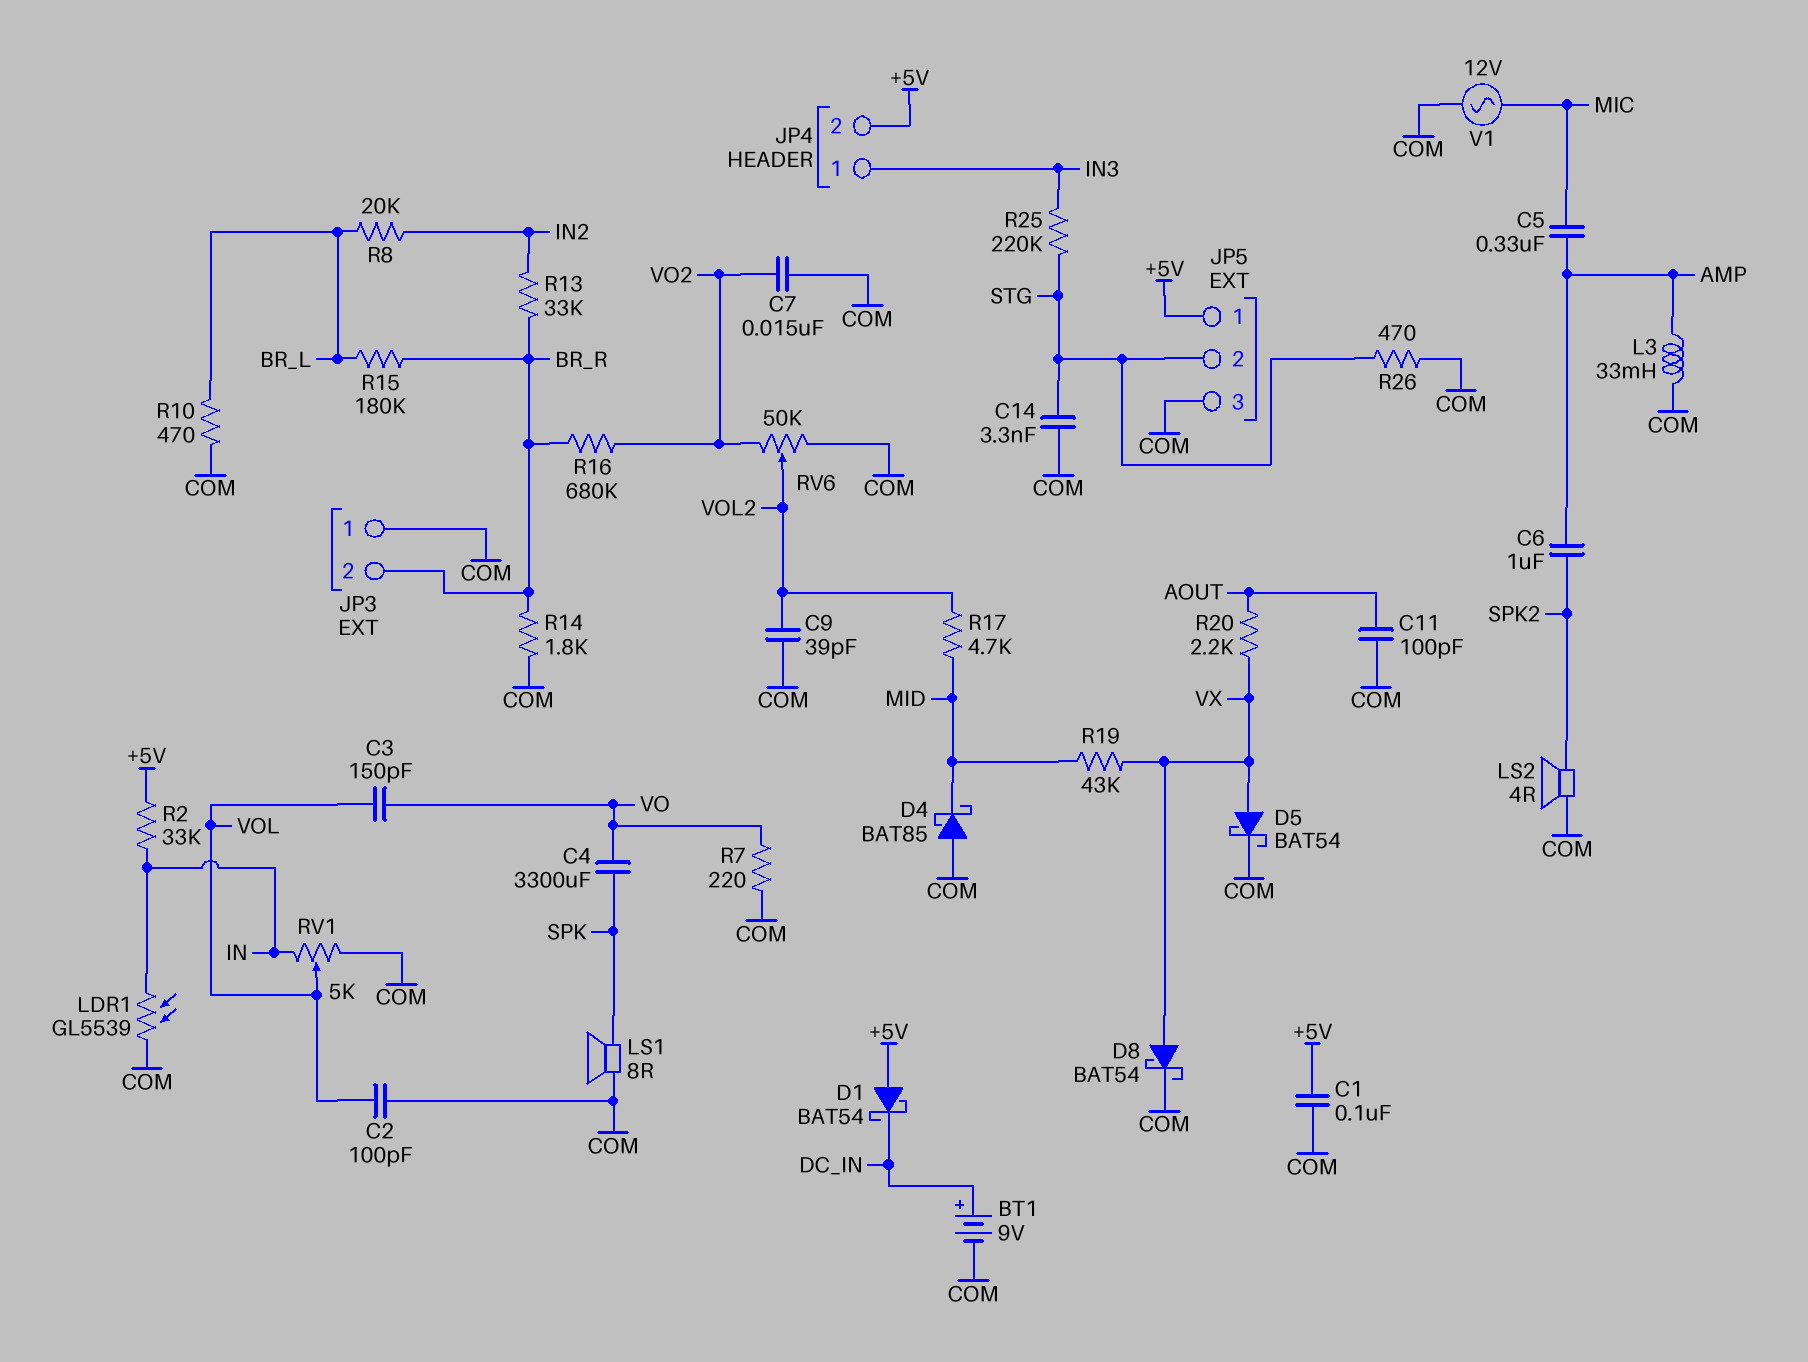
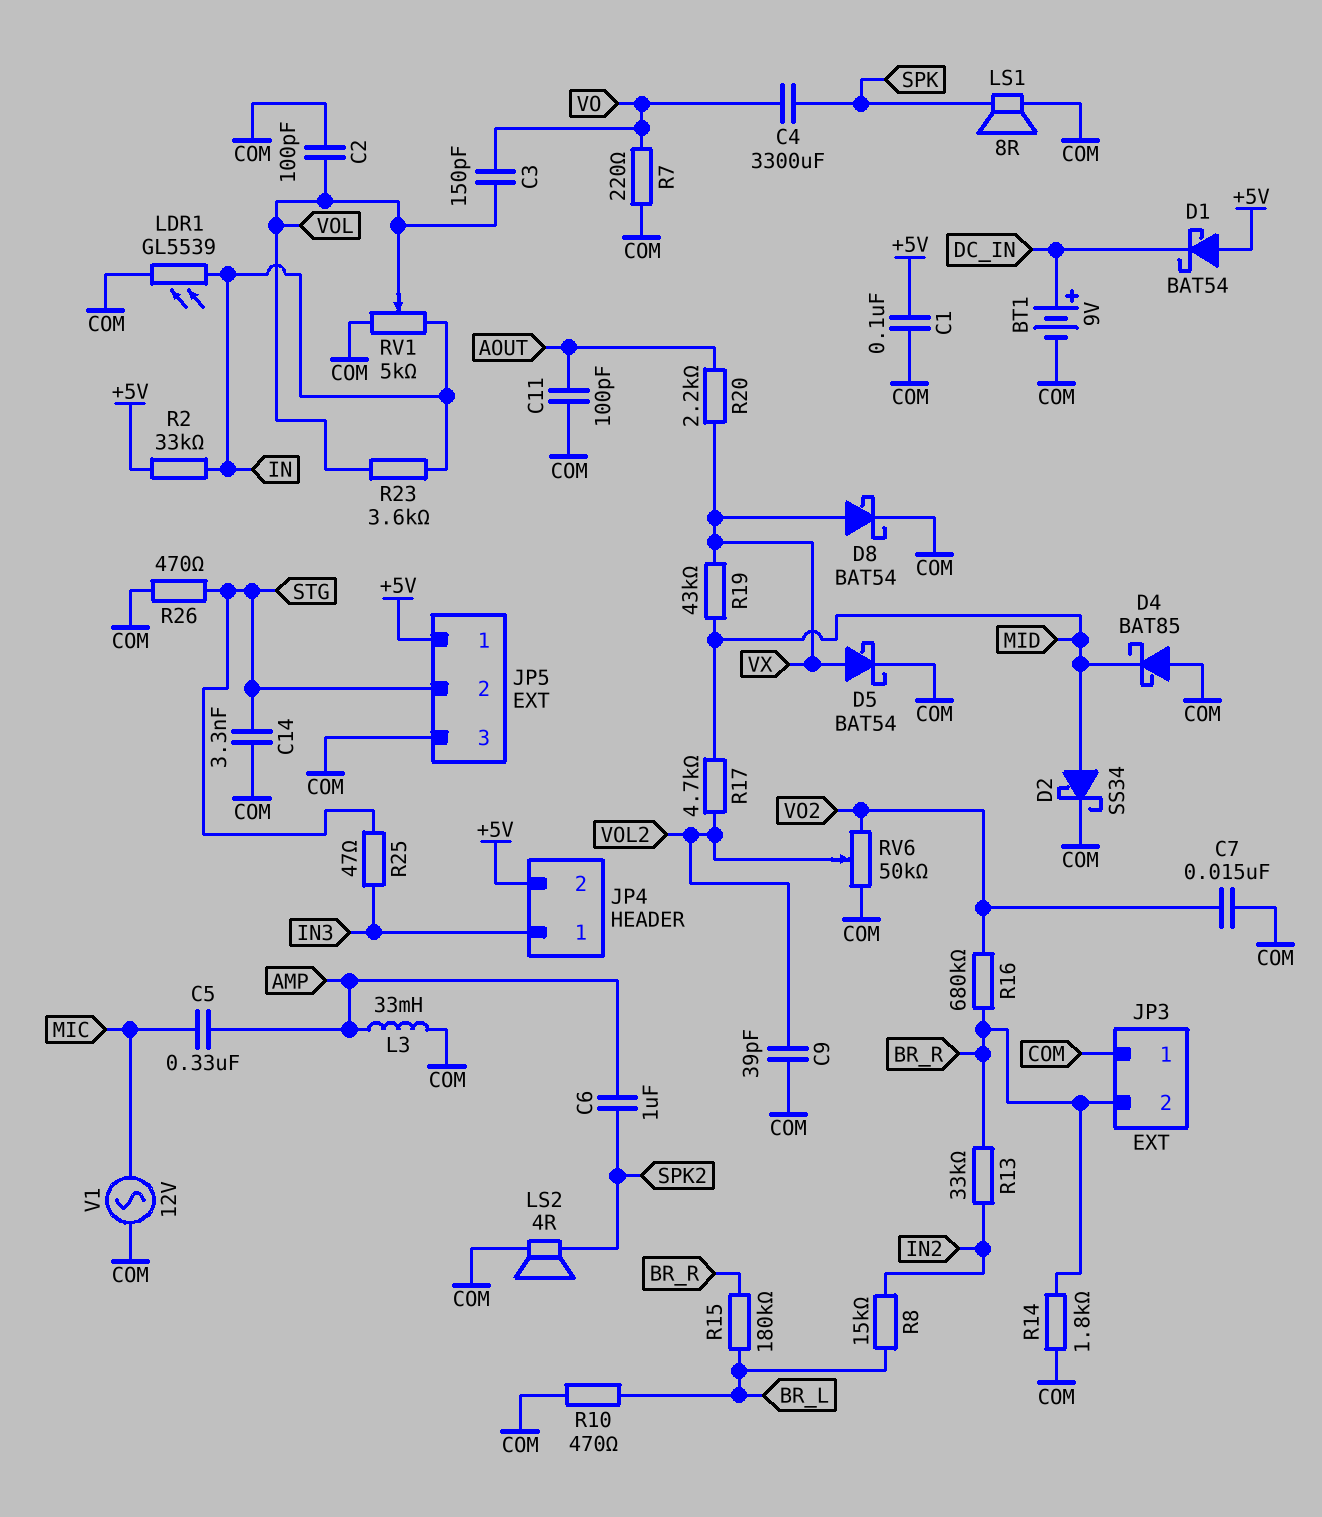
D2: none -> schottky SS34 (A MID, K COM)
R8: 20k (BR_L, IN2) -> 15k (BR_L, IN2)
R23: none -> 3.6k (IN, VOL)
R25: 220k (IN3, STG) -> 47 (IN3, STG)

